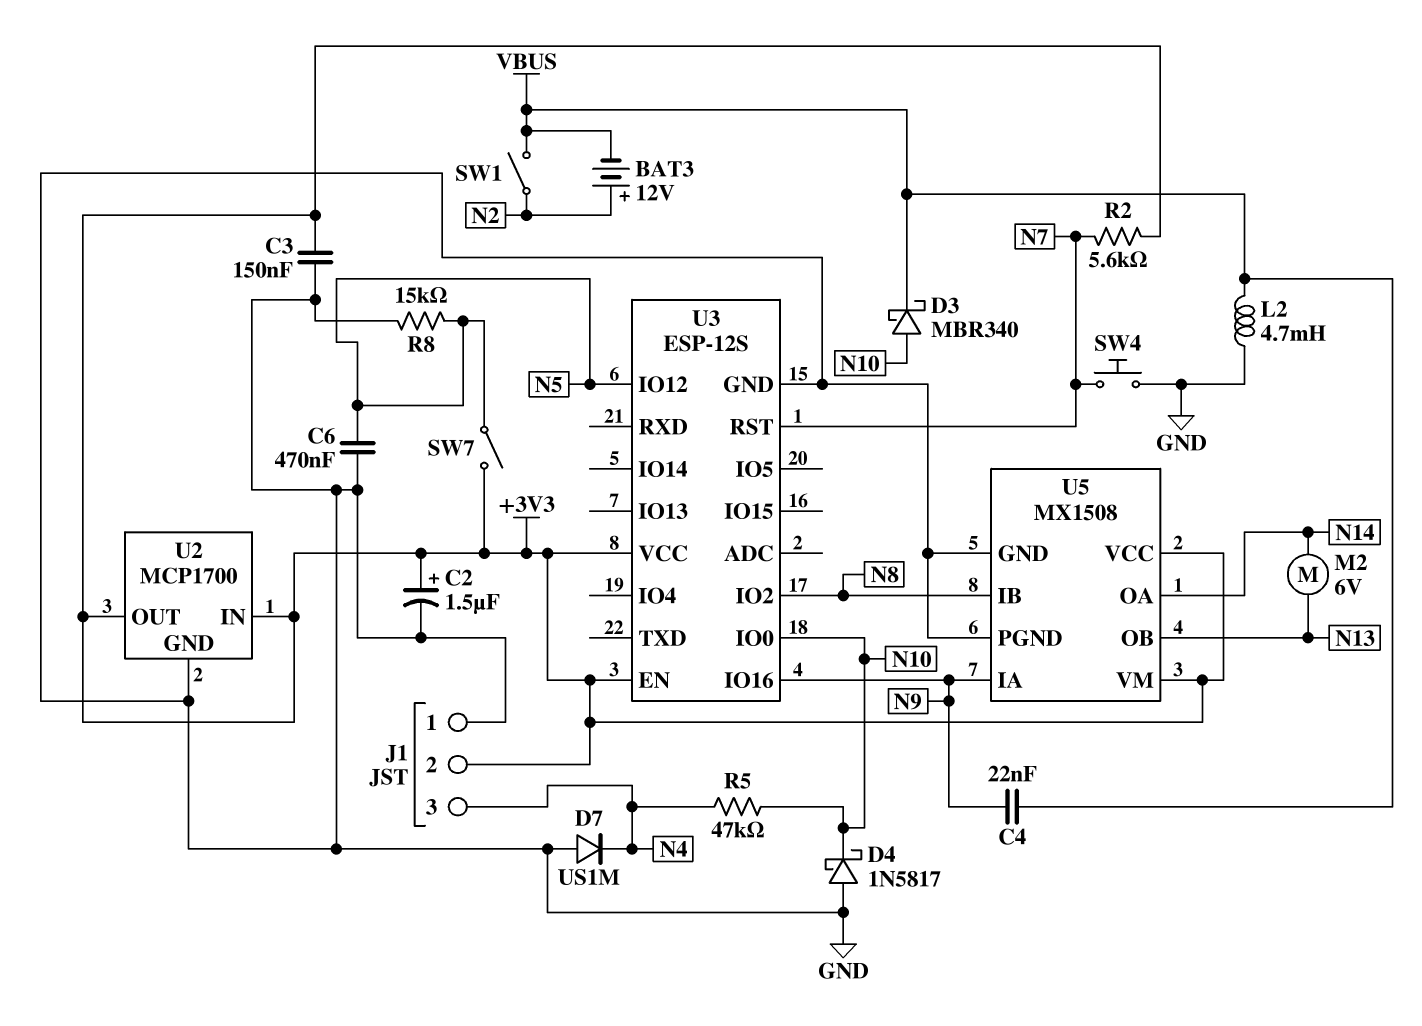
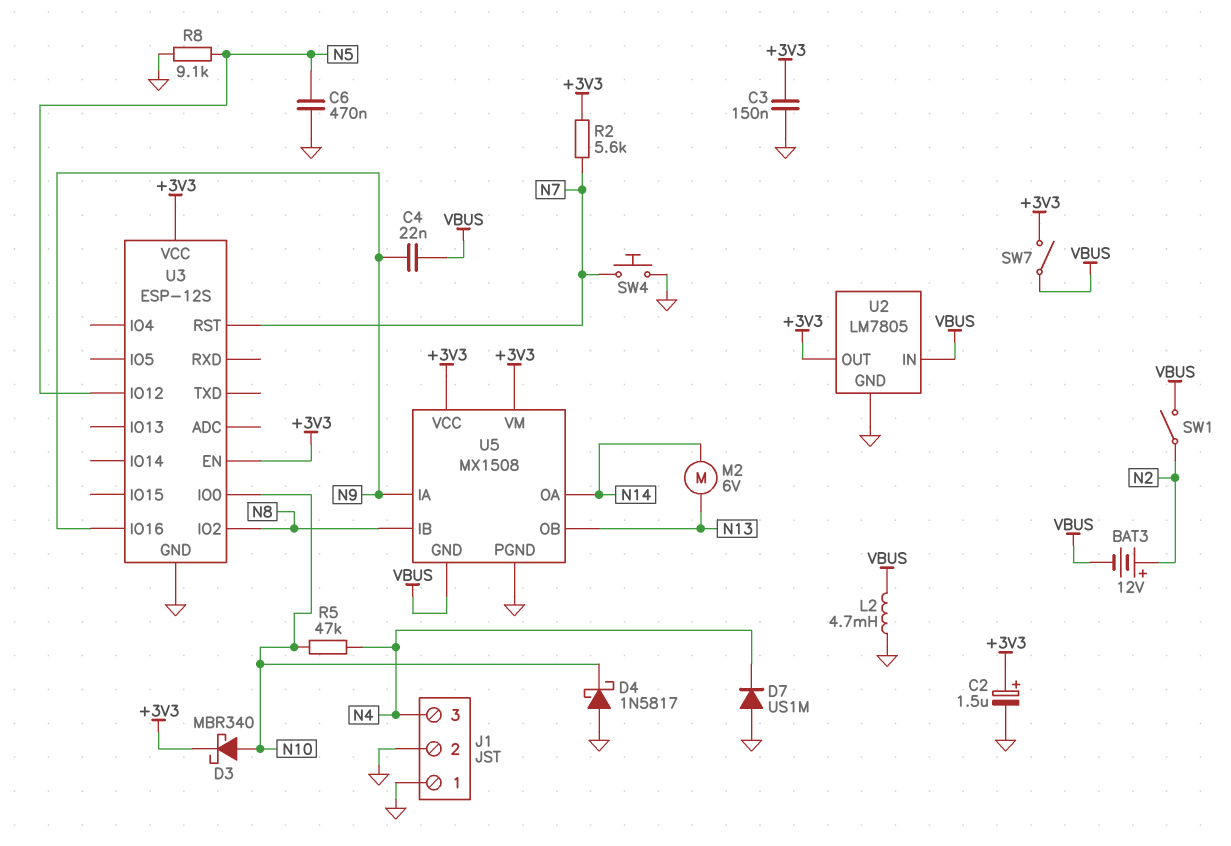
D3: schottky MBR340 (A N10, K VBUS) -> schottky MBR340 (A N10, K +3V3)
J1 pin 2: +3V3 -> GND
R8: 15k (GND, N5) -> 9.1k (GND, N5)
SW7: switch (+3V3, N5) -> switch (+3V3, VBUS)
U2: MCP1700 -> LM7805
U2 pin IN: +3V3 -> VBUS
U5 pin GND: GND -> VBUS

